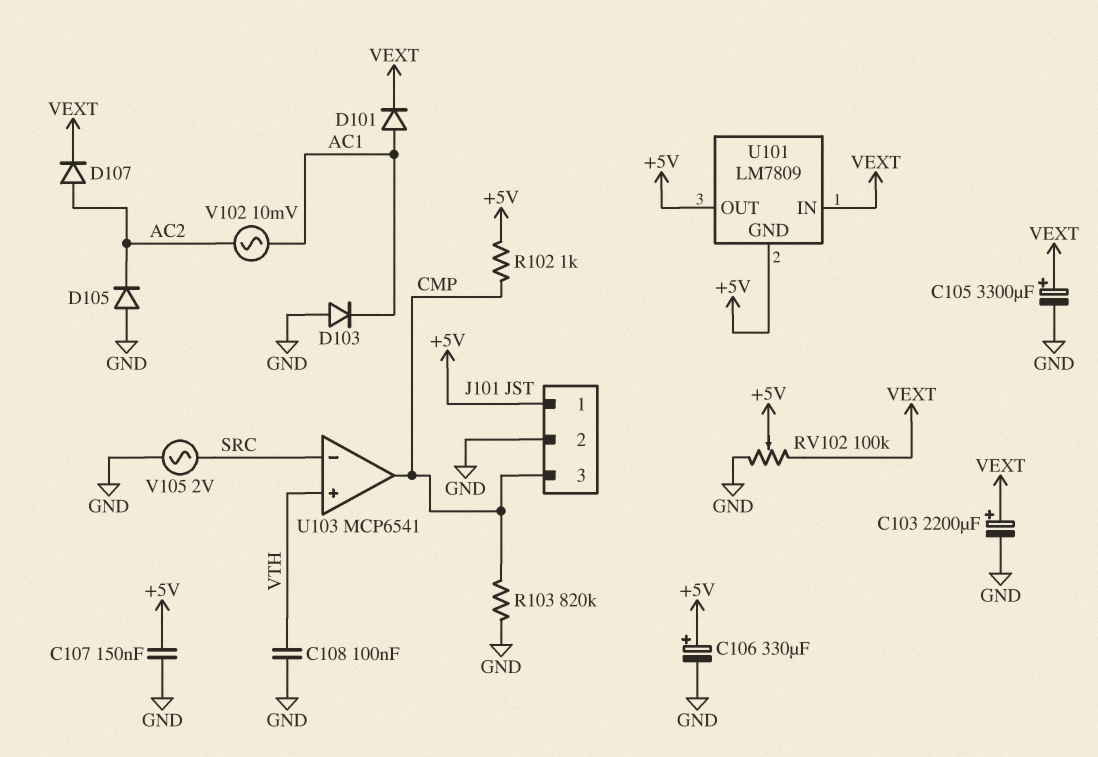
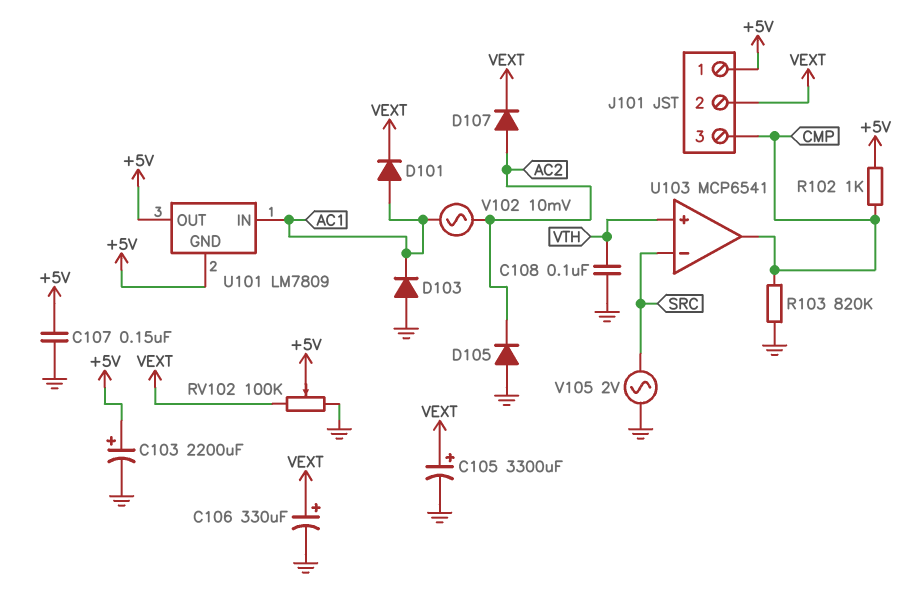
C103: 2200uF (plus VEXT, minus GND) -> 2200uF (plus +5V, minus GND)
C106: 330uF (plus +5V, minus GND) -> 330uF (plus VEXT, minus GND)
J101 pin 2: GND -> VEXT
U101 pin IN: VEXT -> AC1

